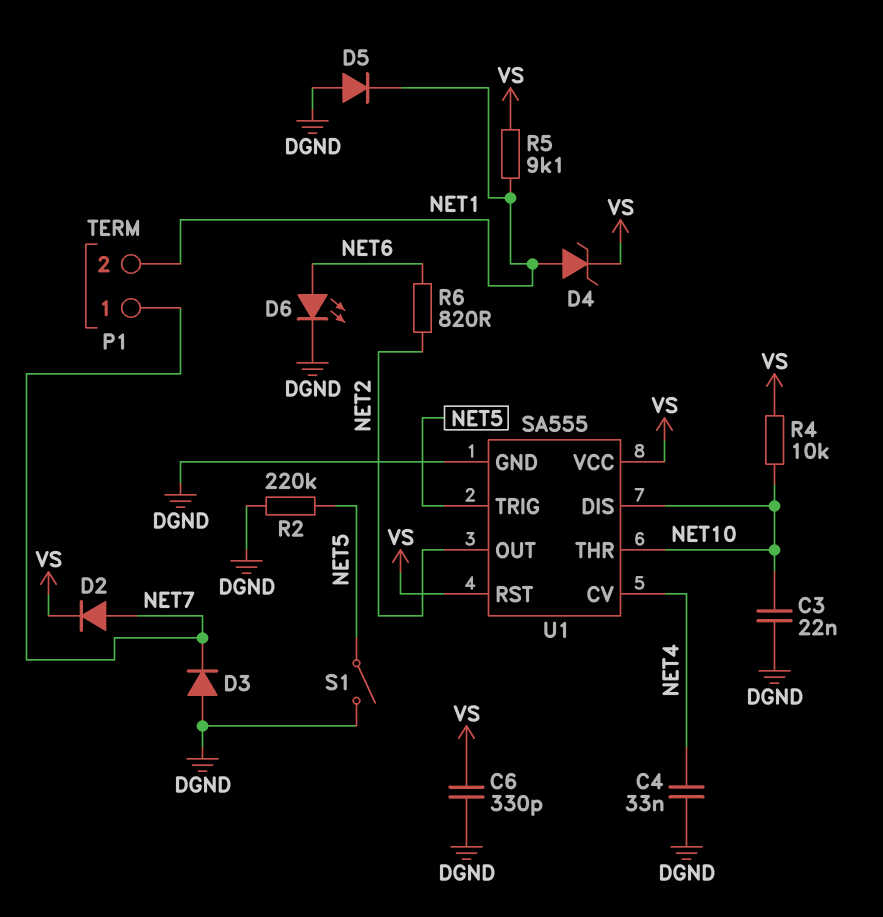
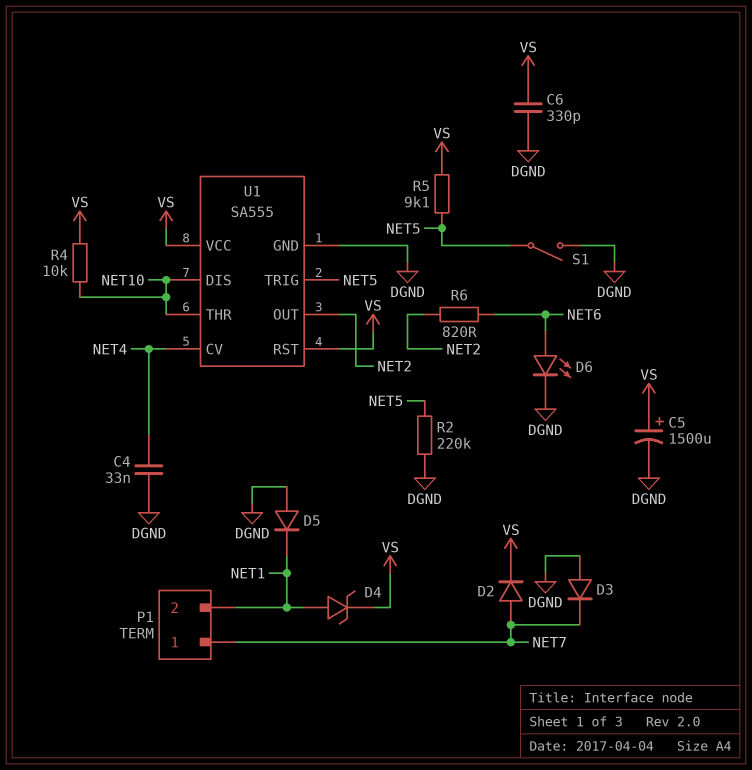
C3: 22nF (DGND, NET10) -> none
C5: none -> 1500uF (plus VS, minus DGND)
R5: 9.1k (NET1, VS) -> 9.1k (NET5, VS)

